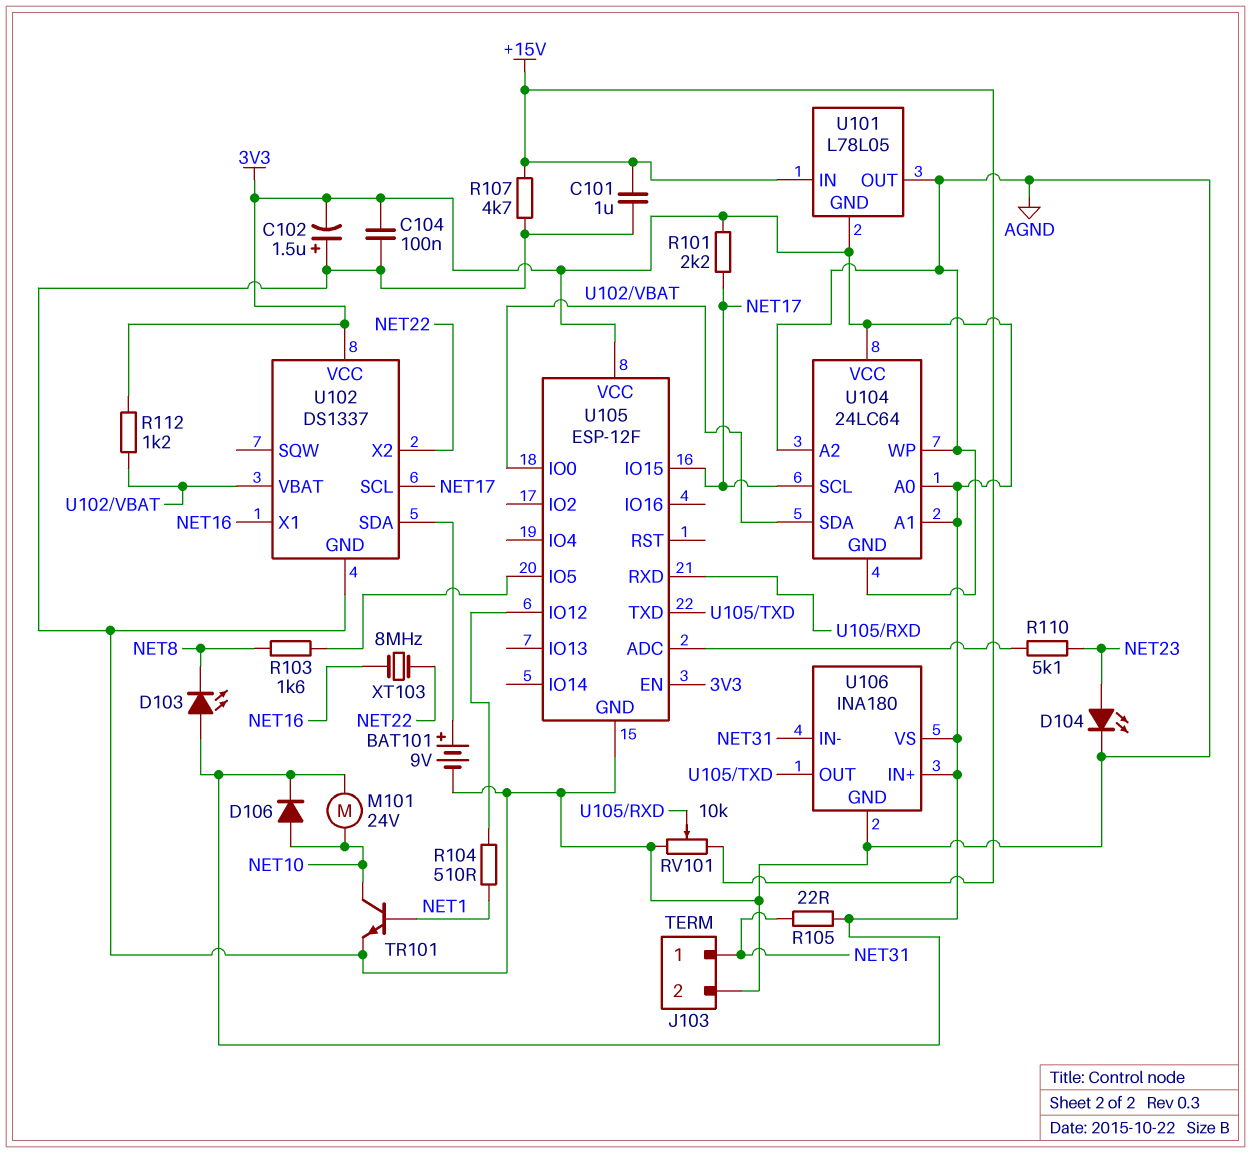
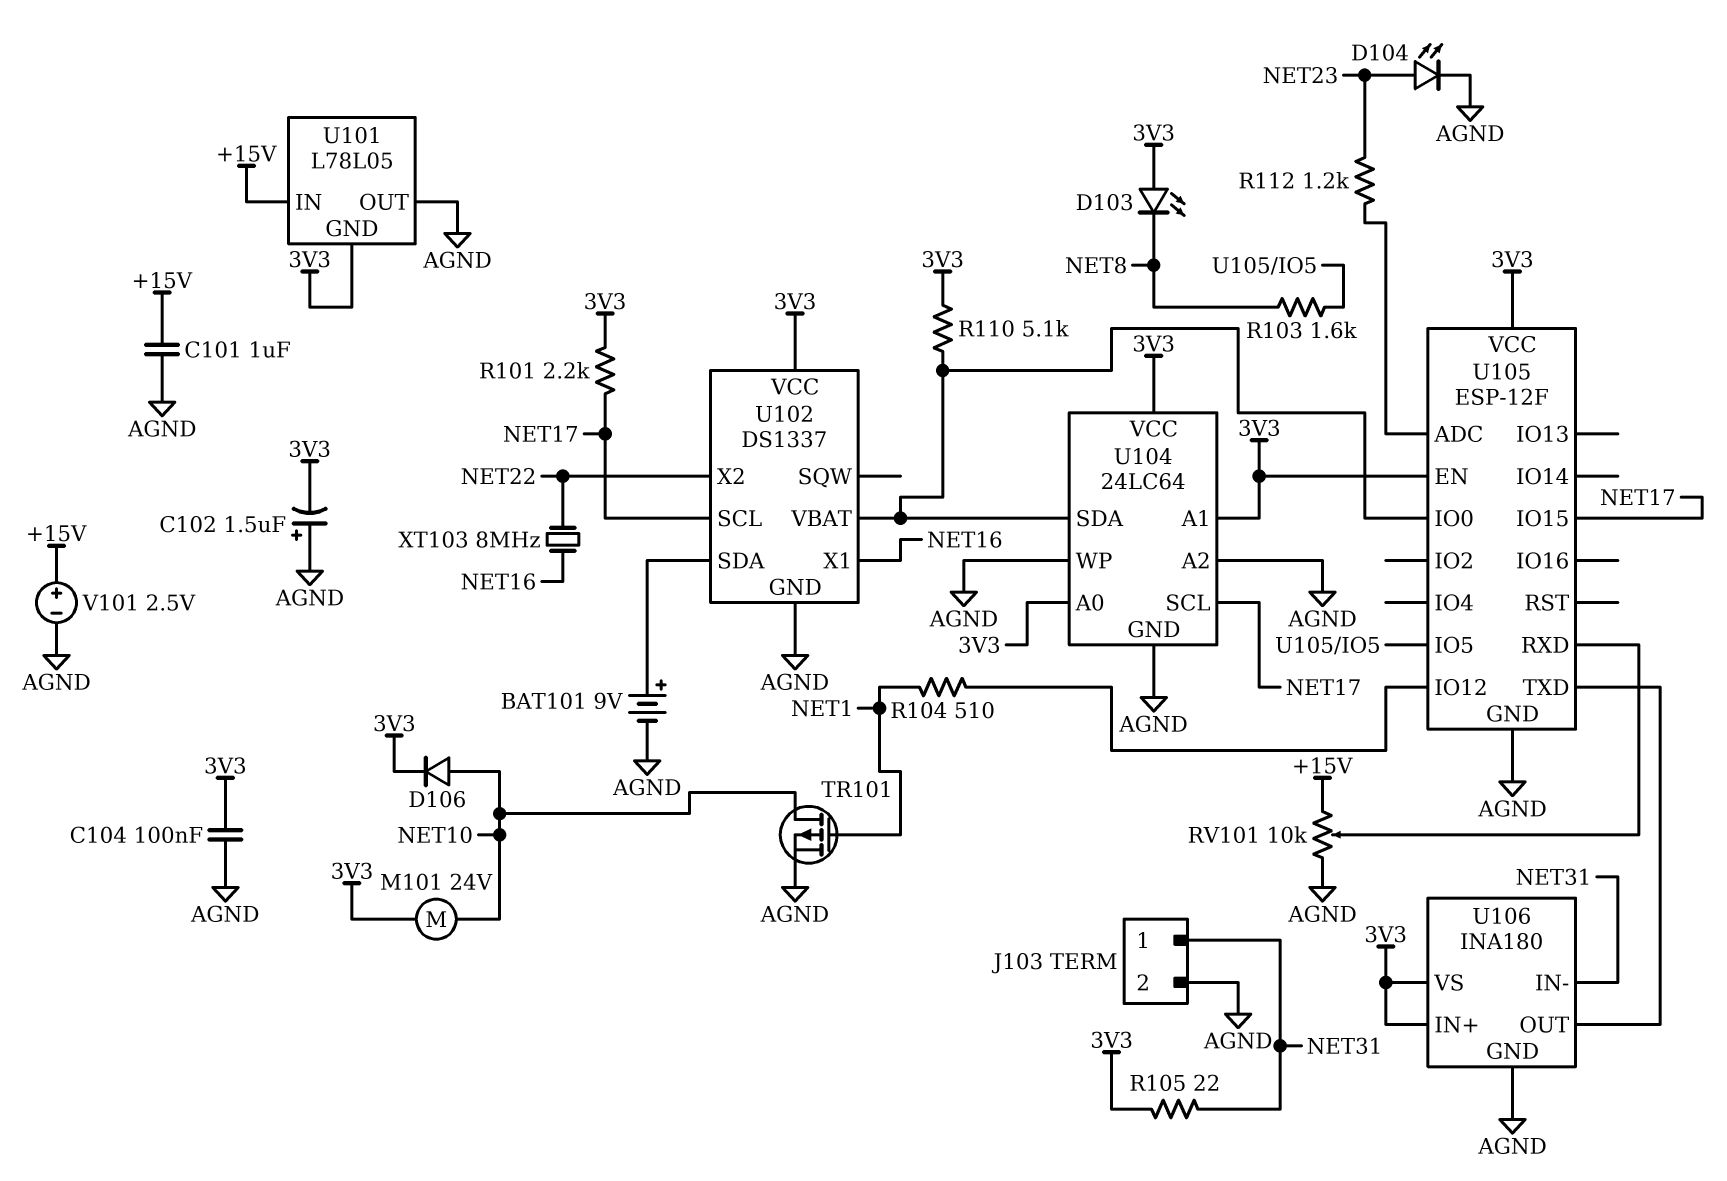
R107: 4.7k (+15V, AGND) -> none
R110: 5.1k (NET23, U105/ADC) -> 5.1k (3V3, U102/VBAT)
R112: 1.2k (3V3, U102/VBAT) -> 1.2k (NET23, U105/ADC)
TR101: NPN (B NET1, C NET10, E AGND) -> PMOS (G NET1, D NET10, S AGND)
V101: none -> 2.5V (plus +15V, minus AGND)

